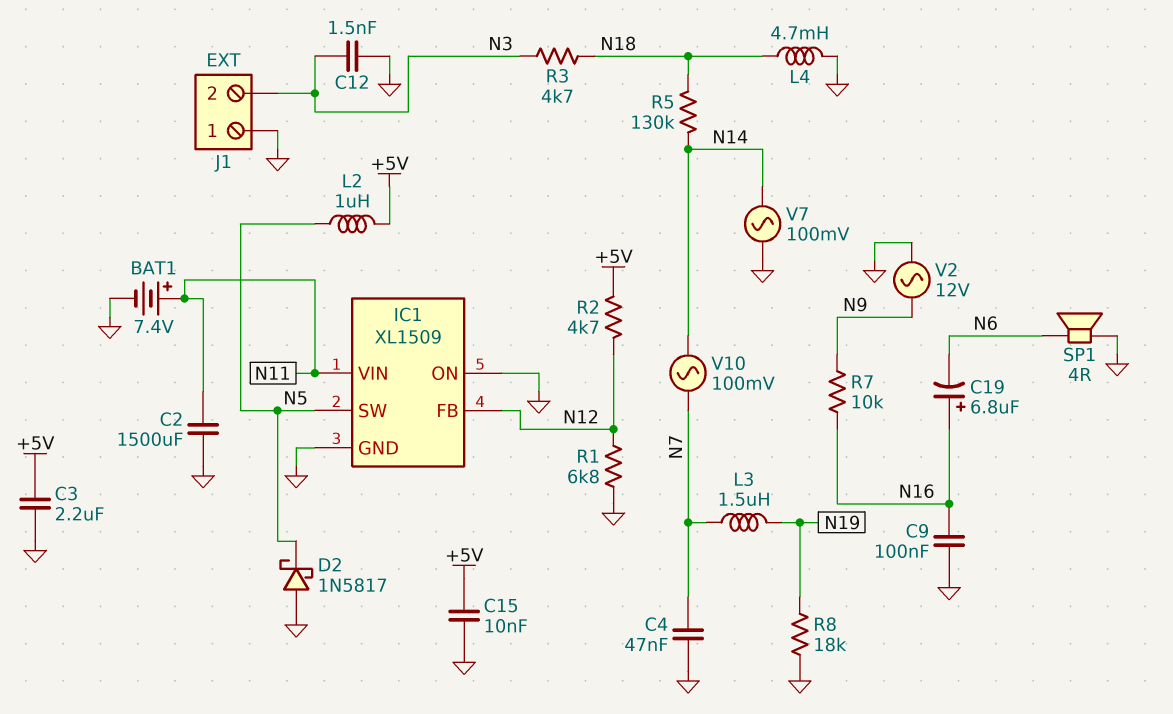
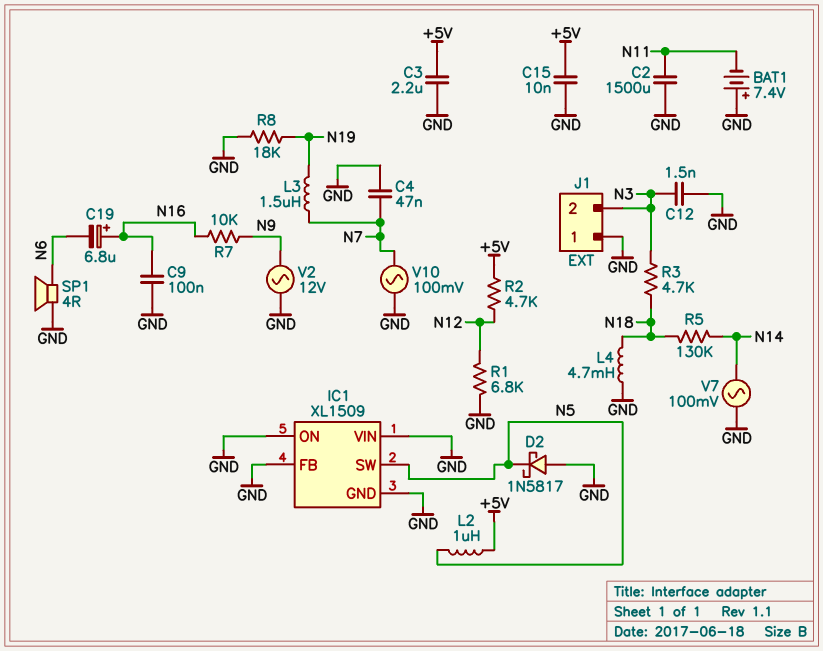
BAT1: 7.4V (plus N11, minus GND) -> 7.4V (plus GND, minus N11)
IC1 pin FB: N12 -> GND
IC1 pin VIN: N11 -> GND
V10: AC 100mV (N7, N14) -> AC 100mV (GND, N7)

